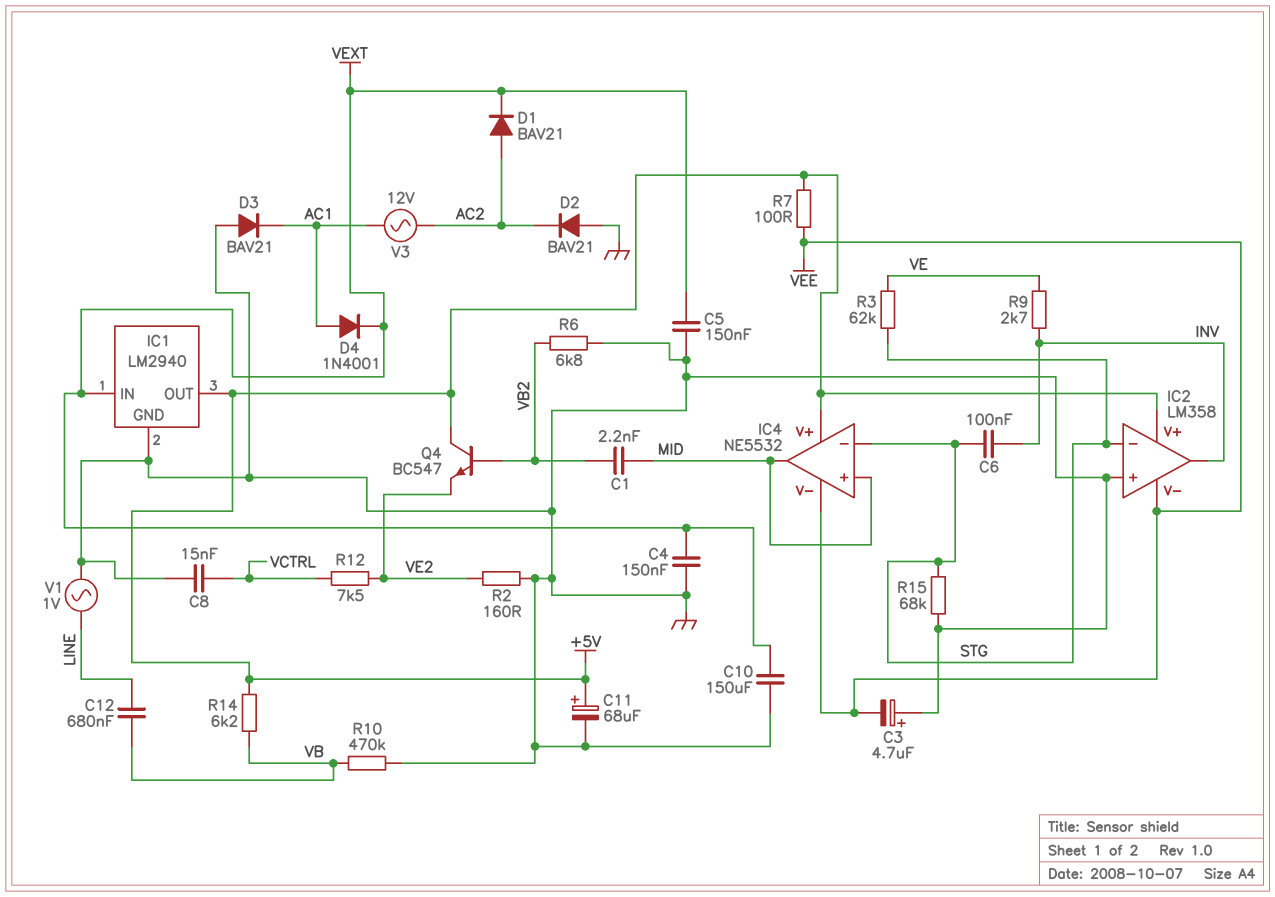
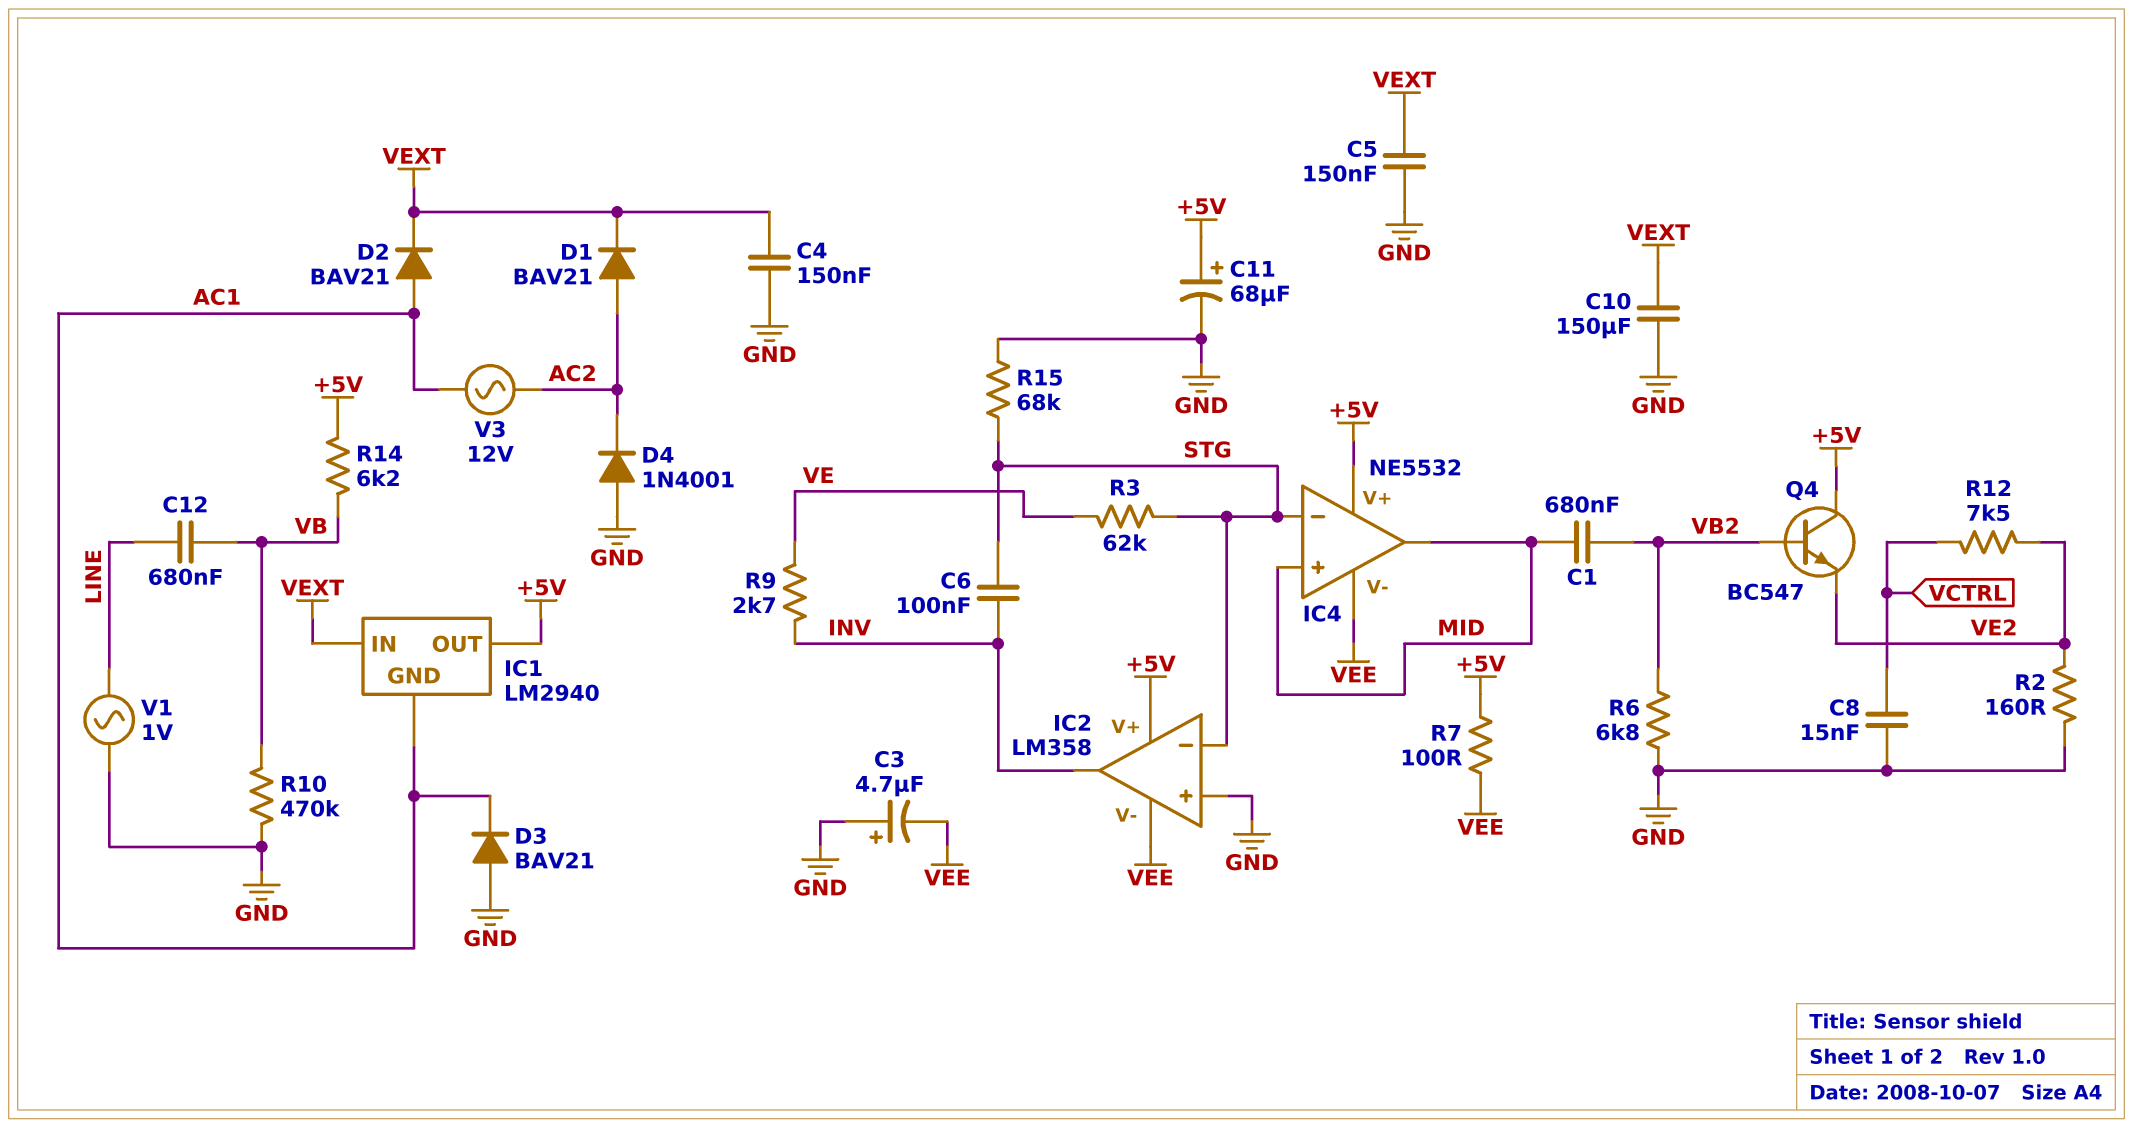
C1: 2.2nF (MID, VB2) -> 680nF (MID, VB2)
D2: diode BAV21 (A GND, K AC2) -> diode BAV21 (A AC1, K VEXT)
D4: diode 1N4001 (A AC1, K VEXT) -> diode 1N4001 (A GND, K AC2)
IC1 pin GND: GND -> AC1

